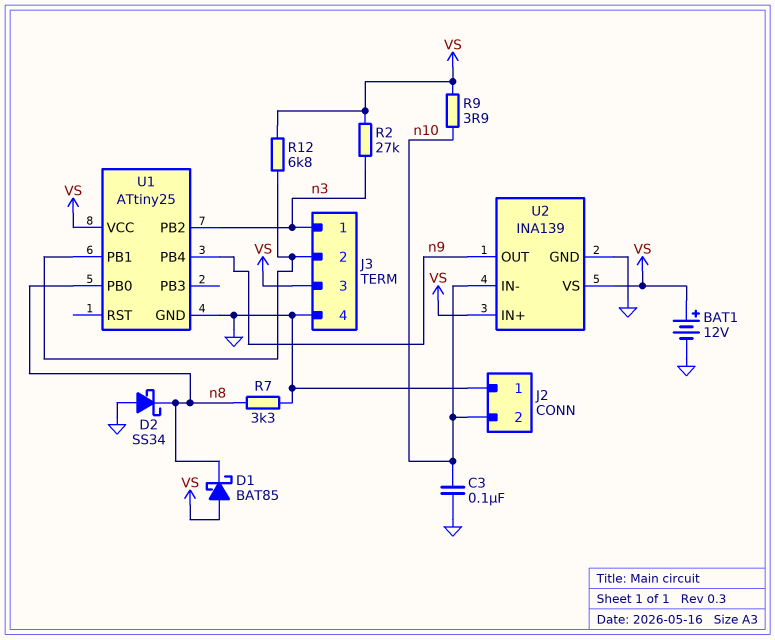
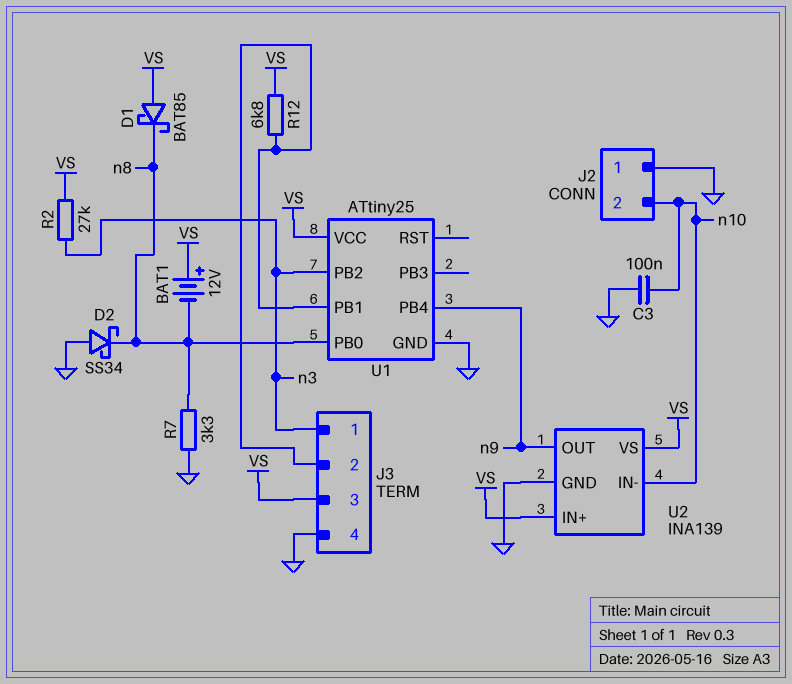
BAT1: 12V (plus VS, minus GND) -> 12V (plus VS, minus n8)
R9: 3.9 (VS, n10) -> none

